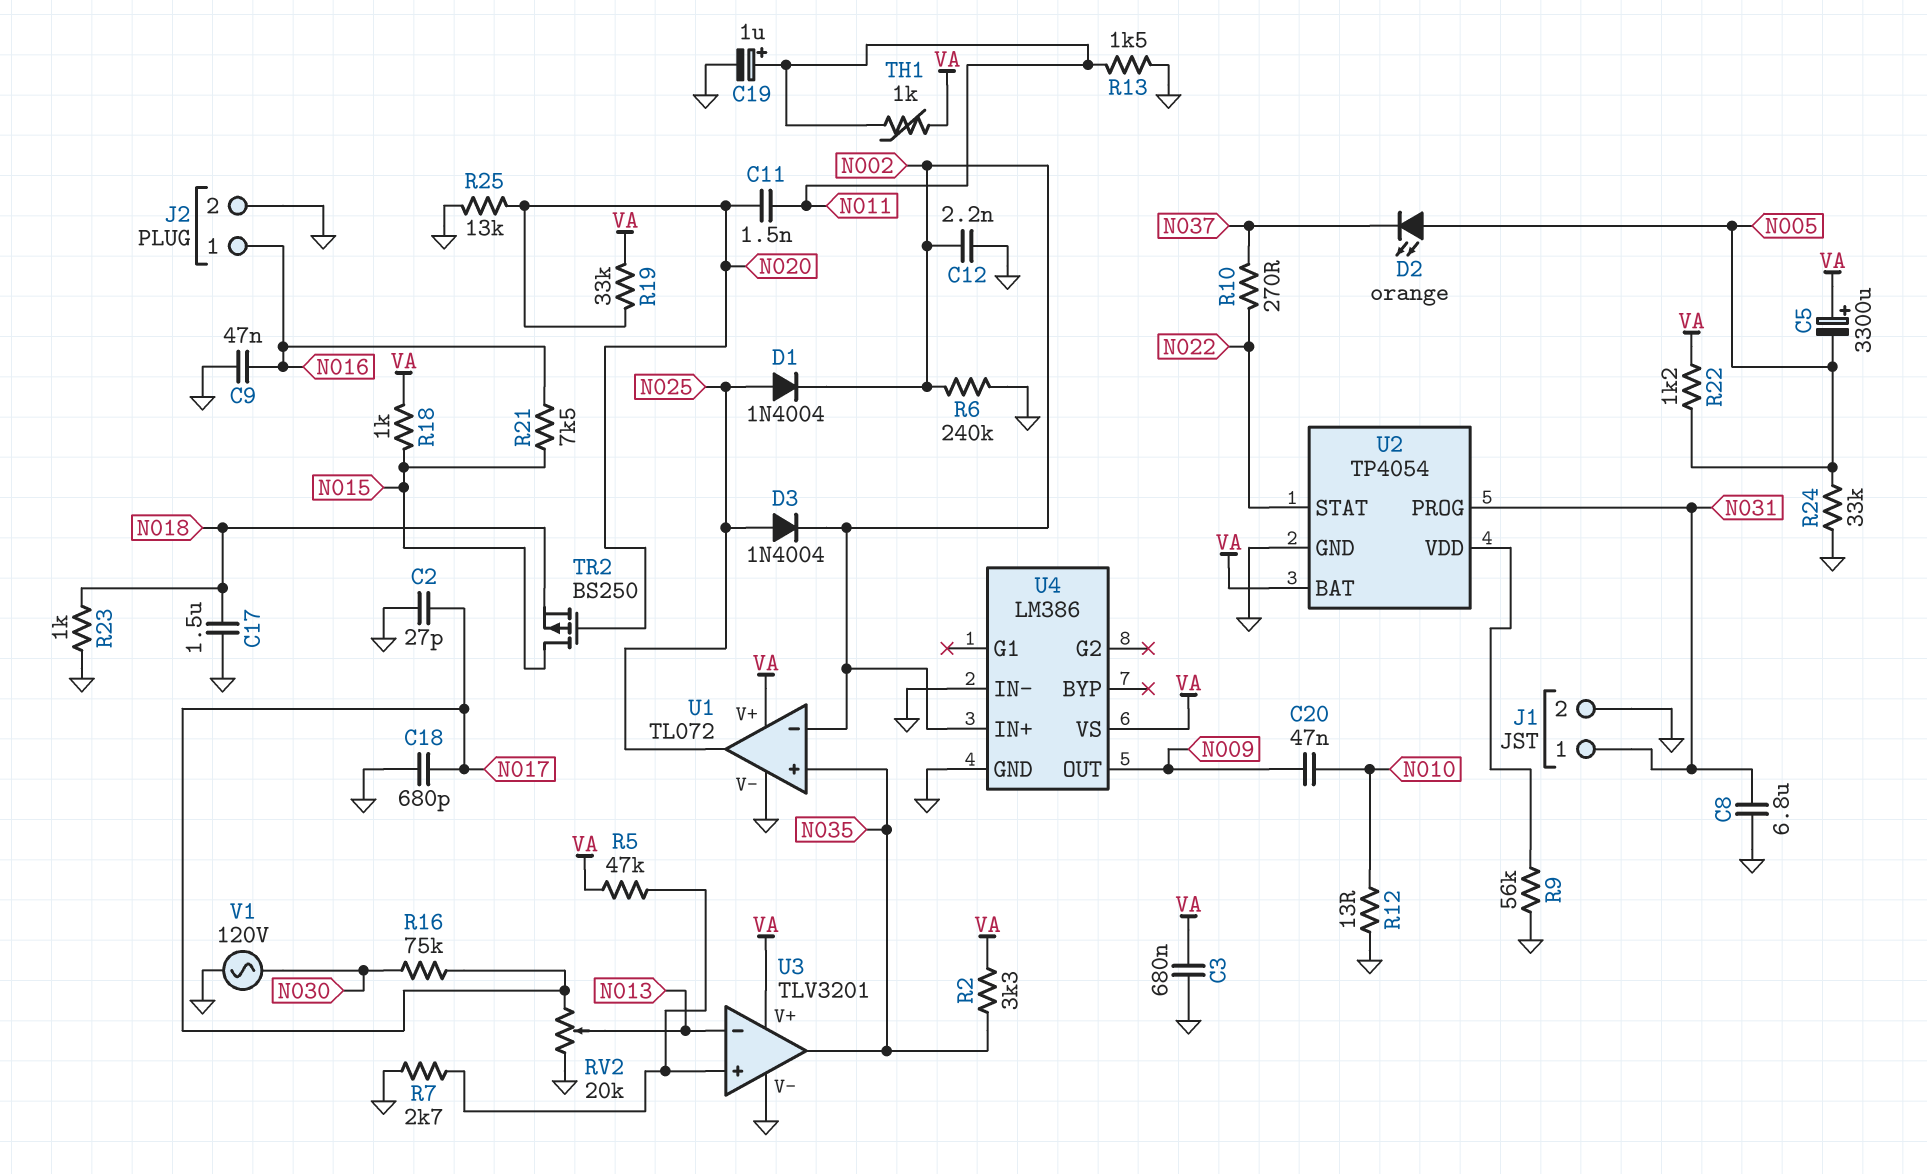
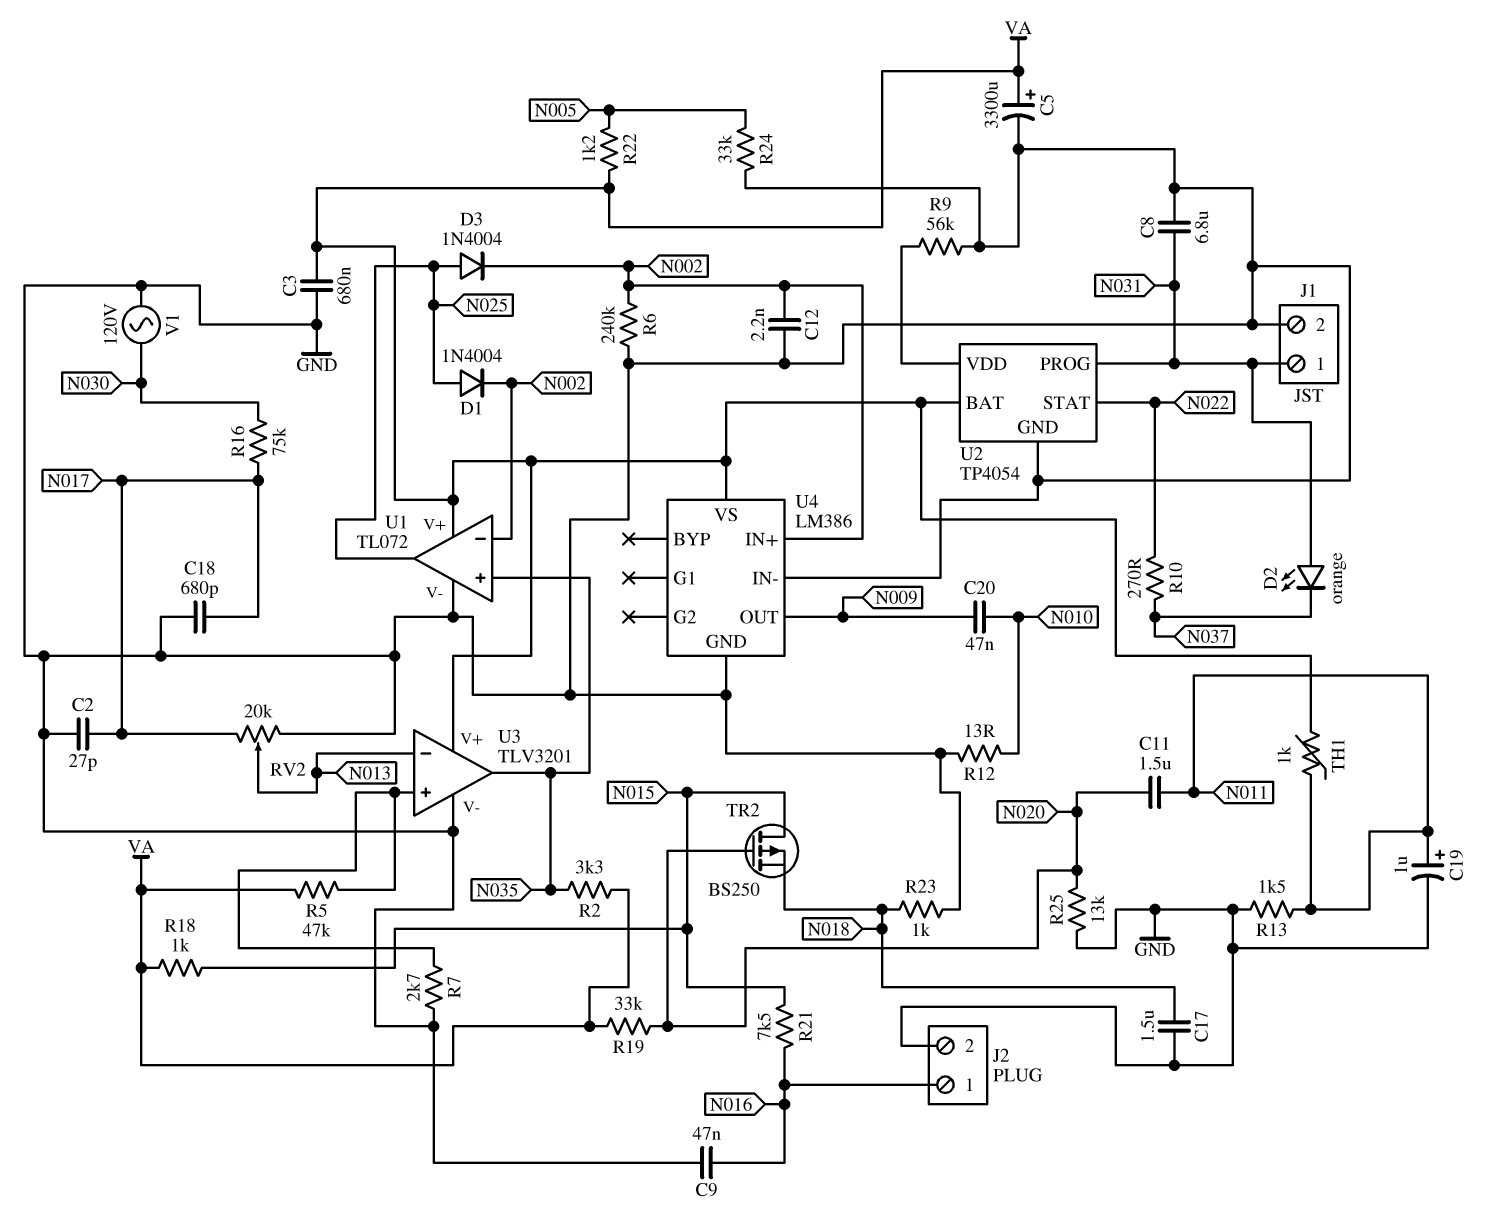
C5: 3300uF (plus VA, minus N005) -> 3300uF (plus VA, minus GND)
C11: 1.5nF (N011, N020) -> 1.5uF (N011, N020)
D2: LED orange (A N005, K N037) -> LED orange (A N031, K N037)

